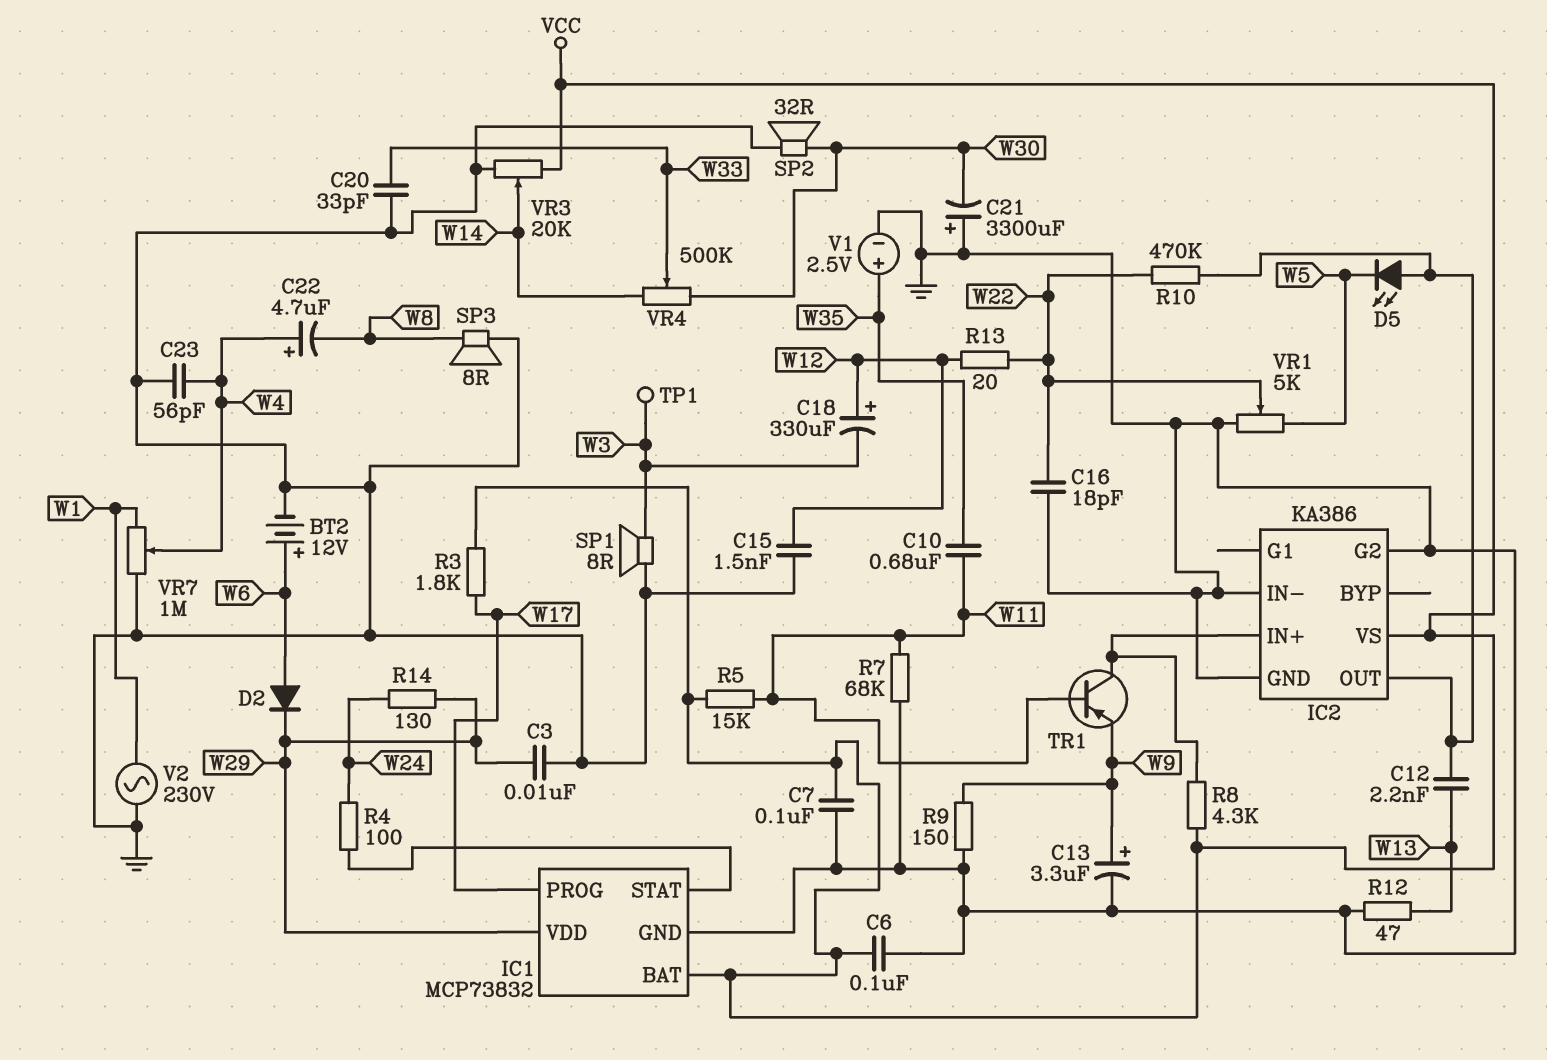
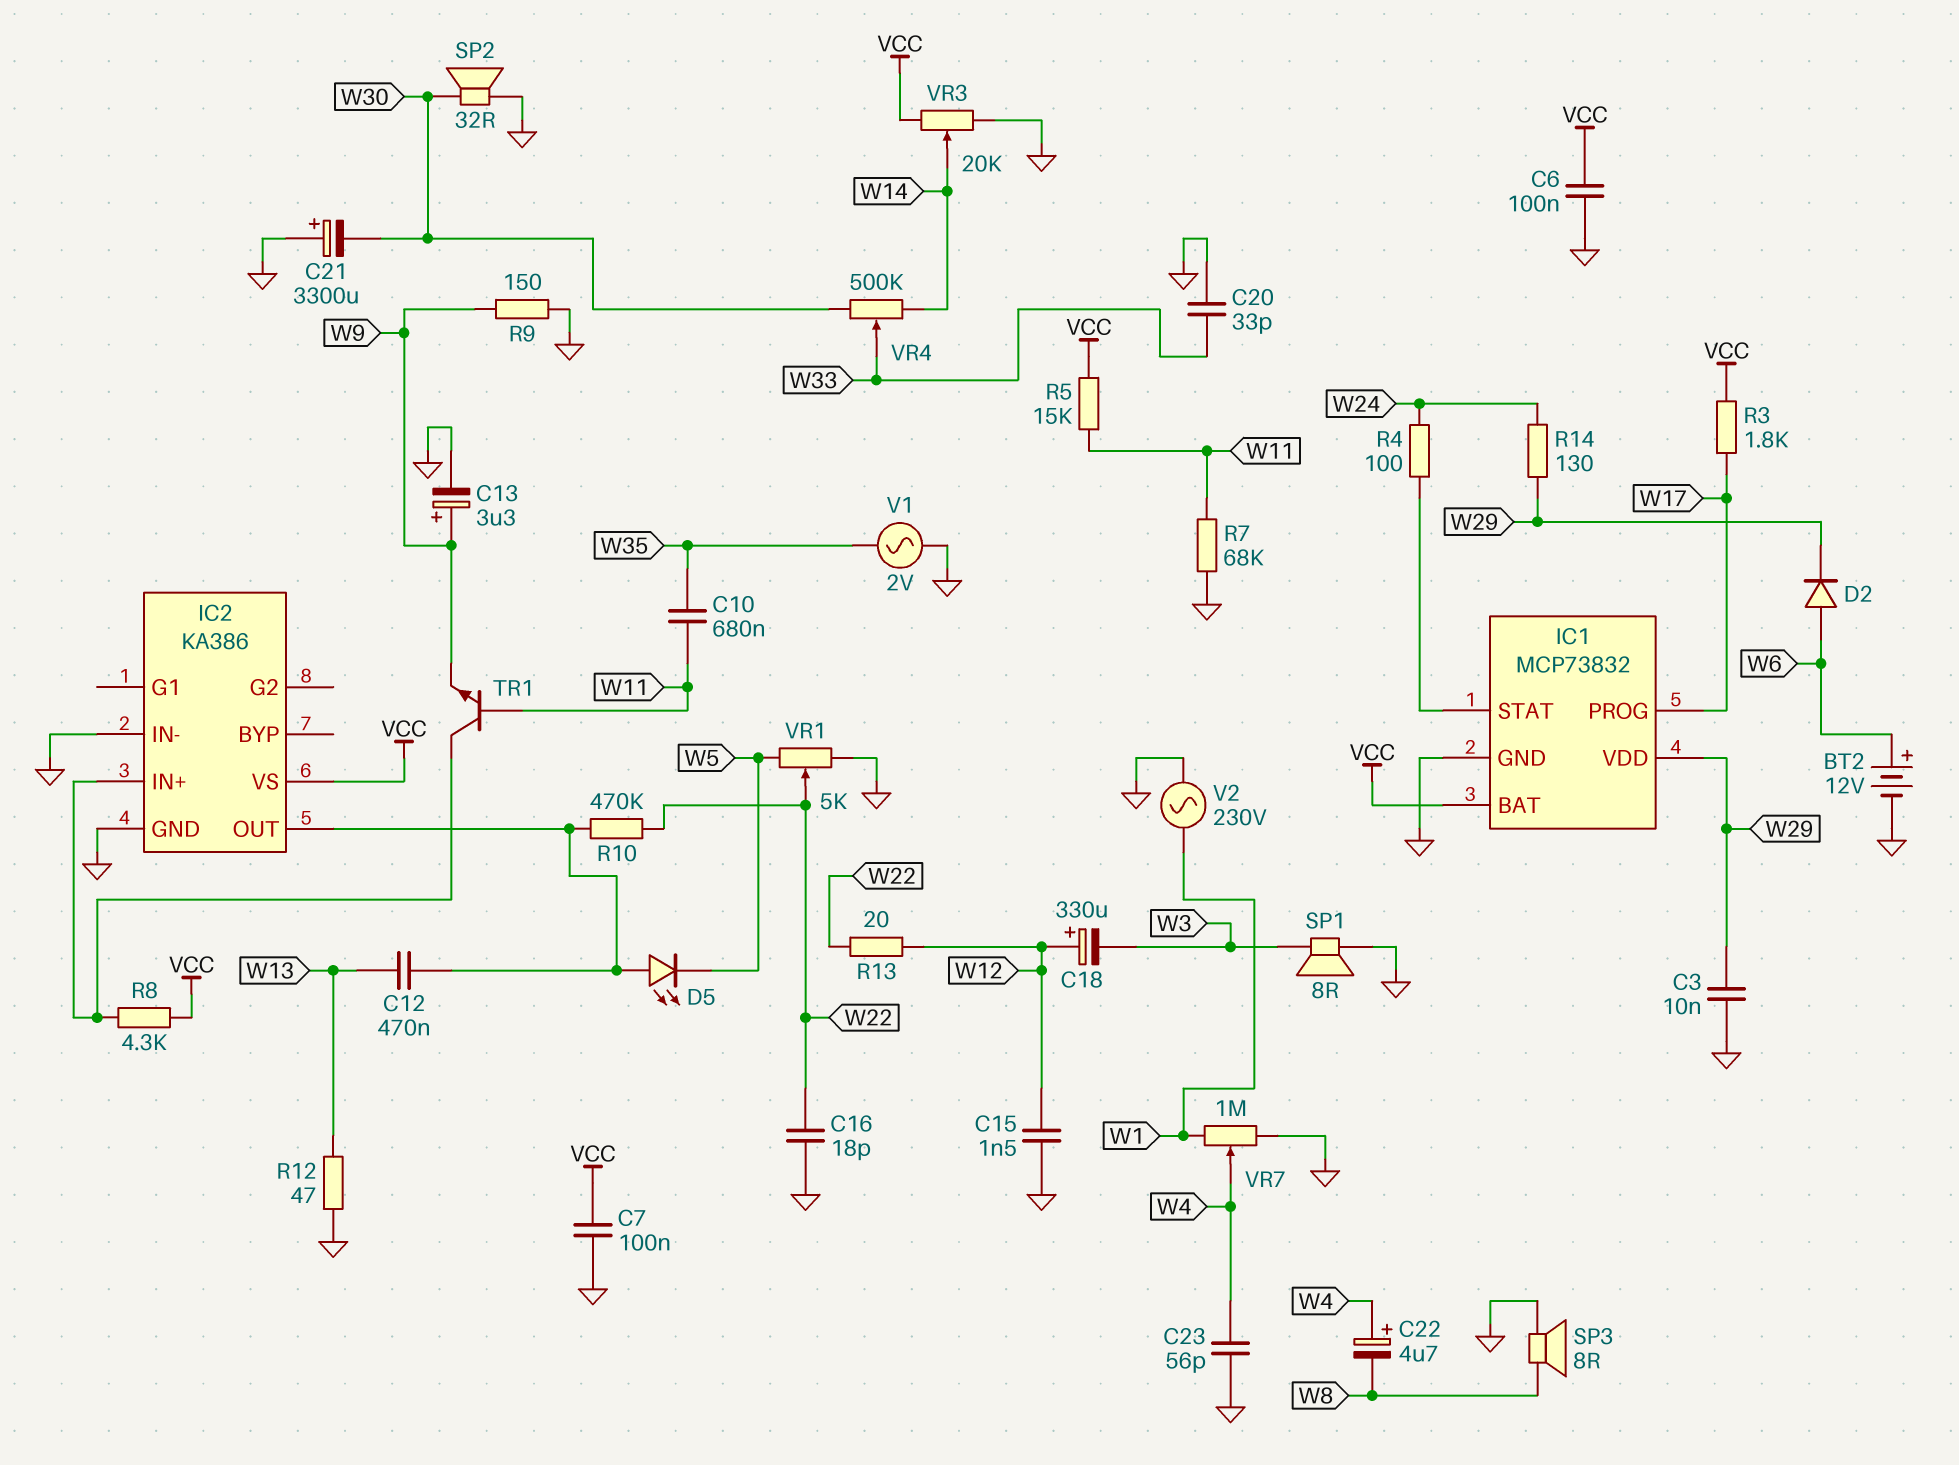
C12: 2.2nF (IC2/OUT, W13) -> 470nF (IC2/OUT, W13)
IC2 pin G2: GND -> none
TP1: test point (W3) -> none
TR1: PNP (B W11, C IC2/IN+, E W9) -> NPN (B W11, C IC2/IN+, E W9)
V1: 2.5V (plus W35, minus GND) -> AC 2V (GND, W35)

